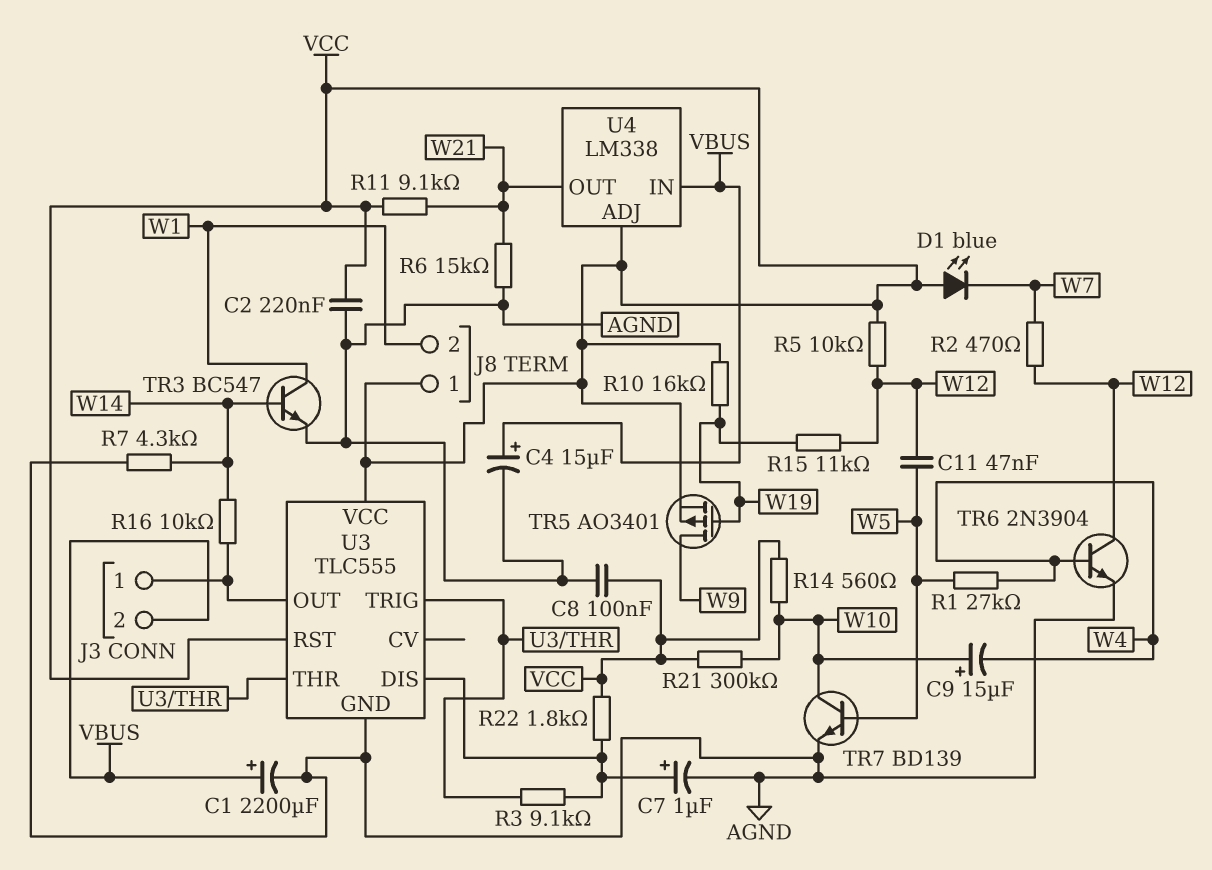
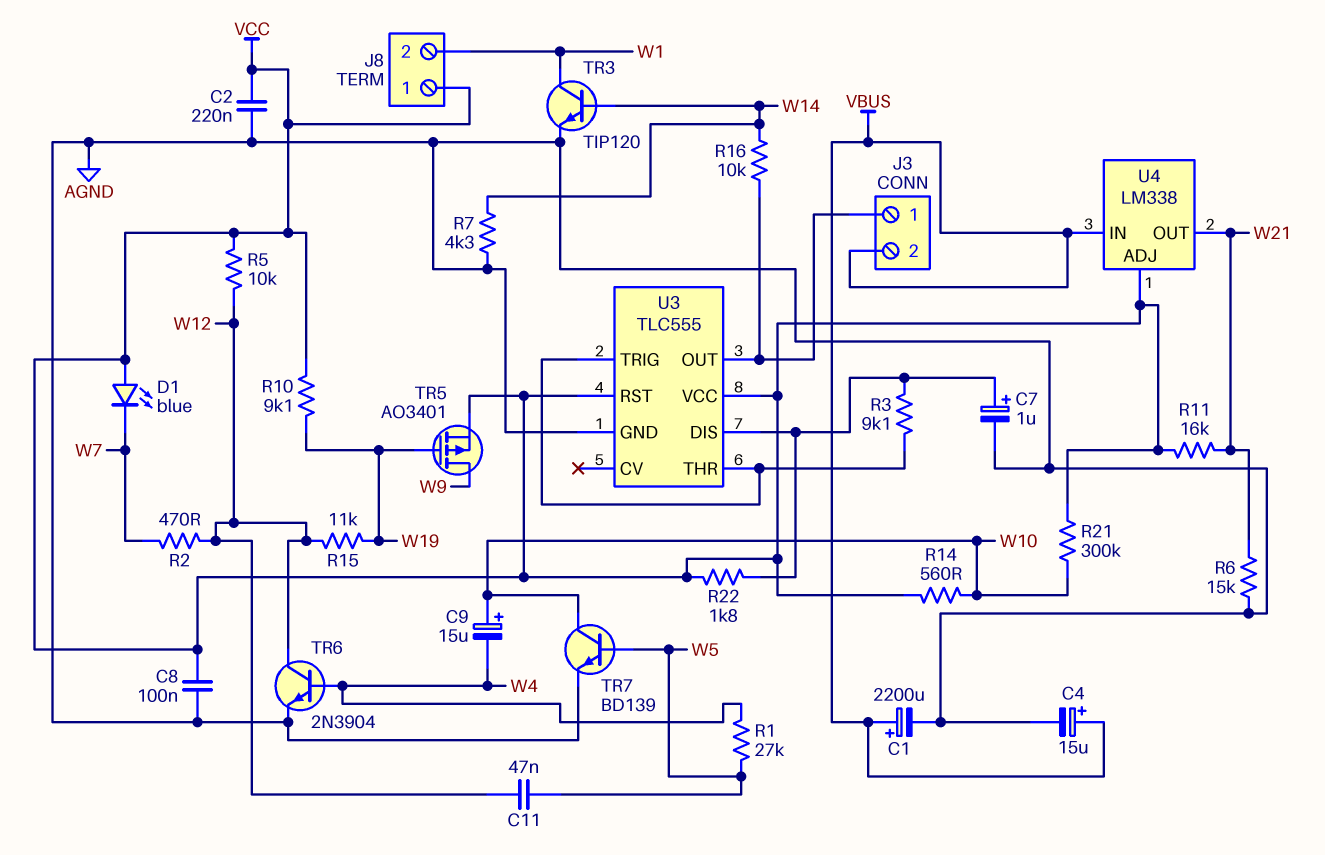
R10: 16k (VCC, W19) -> 9.1k (VCC, W19)
R11: 9.1k (VCC, W21) -> 16k (VCC, W21)
TR3: NPN BC547 (B W14, C W1, E AGND) -> NPN TIP120 (B W14, C W1, E AGND)

